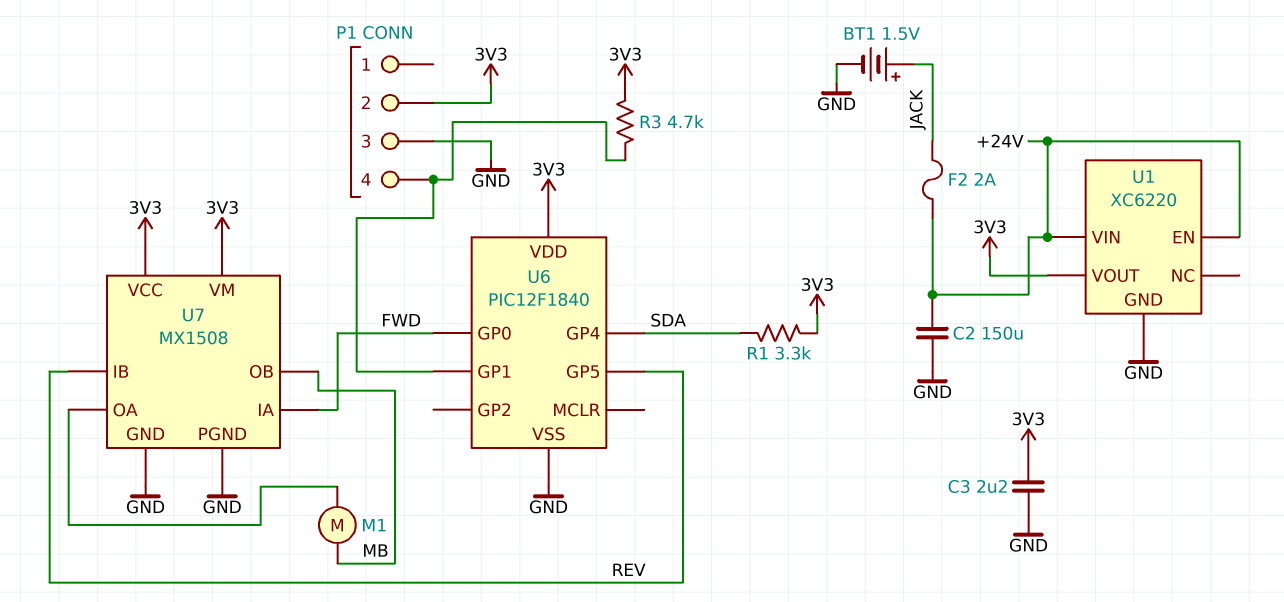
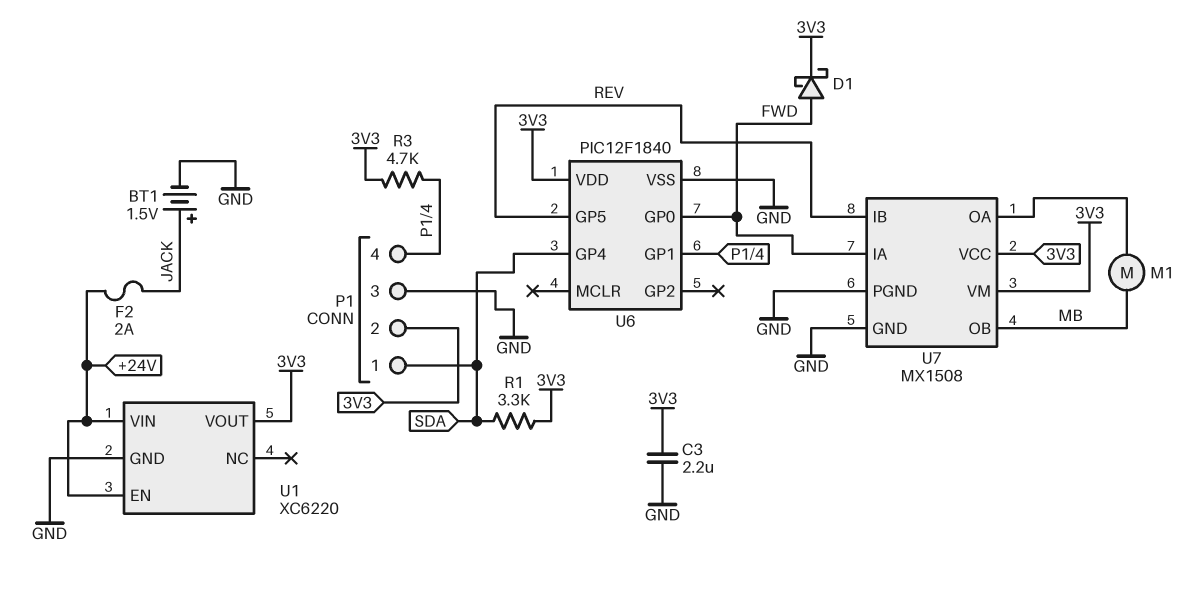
C2: 150uF (+24V, GND) -> none
D1: none -> schottky (A FWD, K 3V3)
P1 pin 1: none -> SDA

